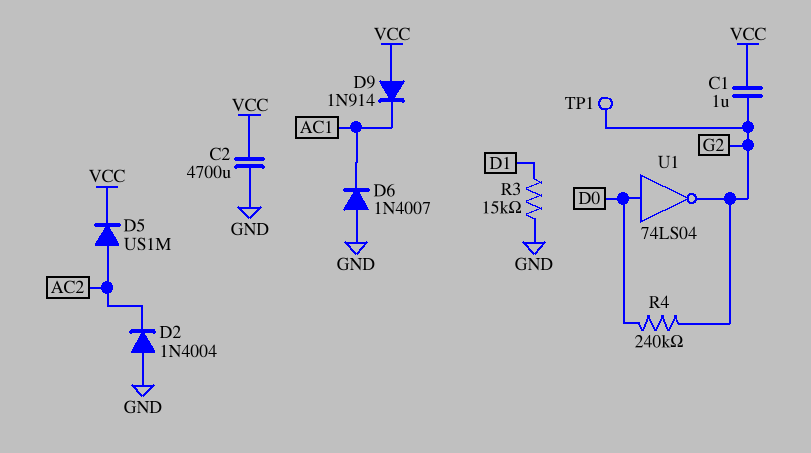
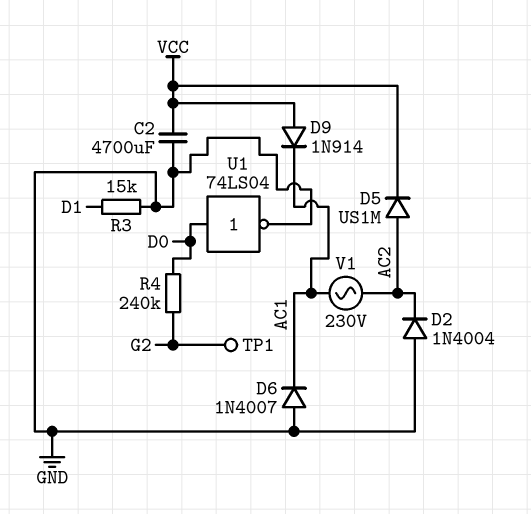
C1: 1uF (G2, VCC) -> none
U1: NOT 74LS04 (in D0, out G2) -> NOT 74LS04 (in D0, out GND)
V1: none -> AC 230V (AC1, AC2)

